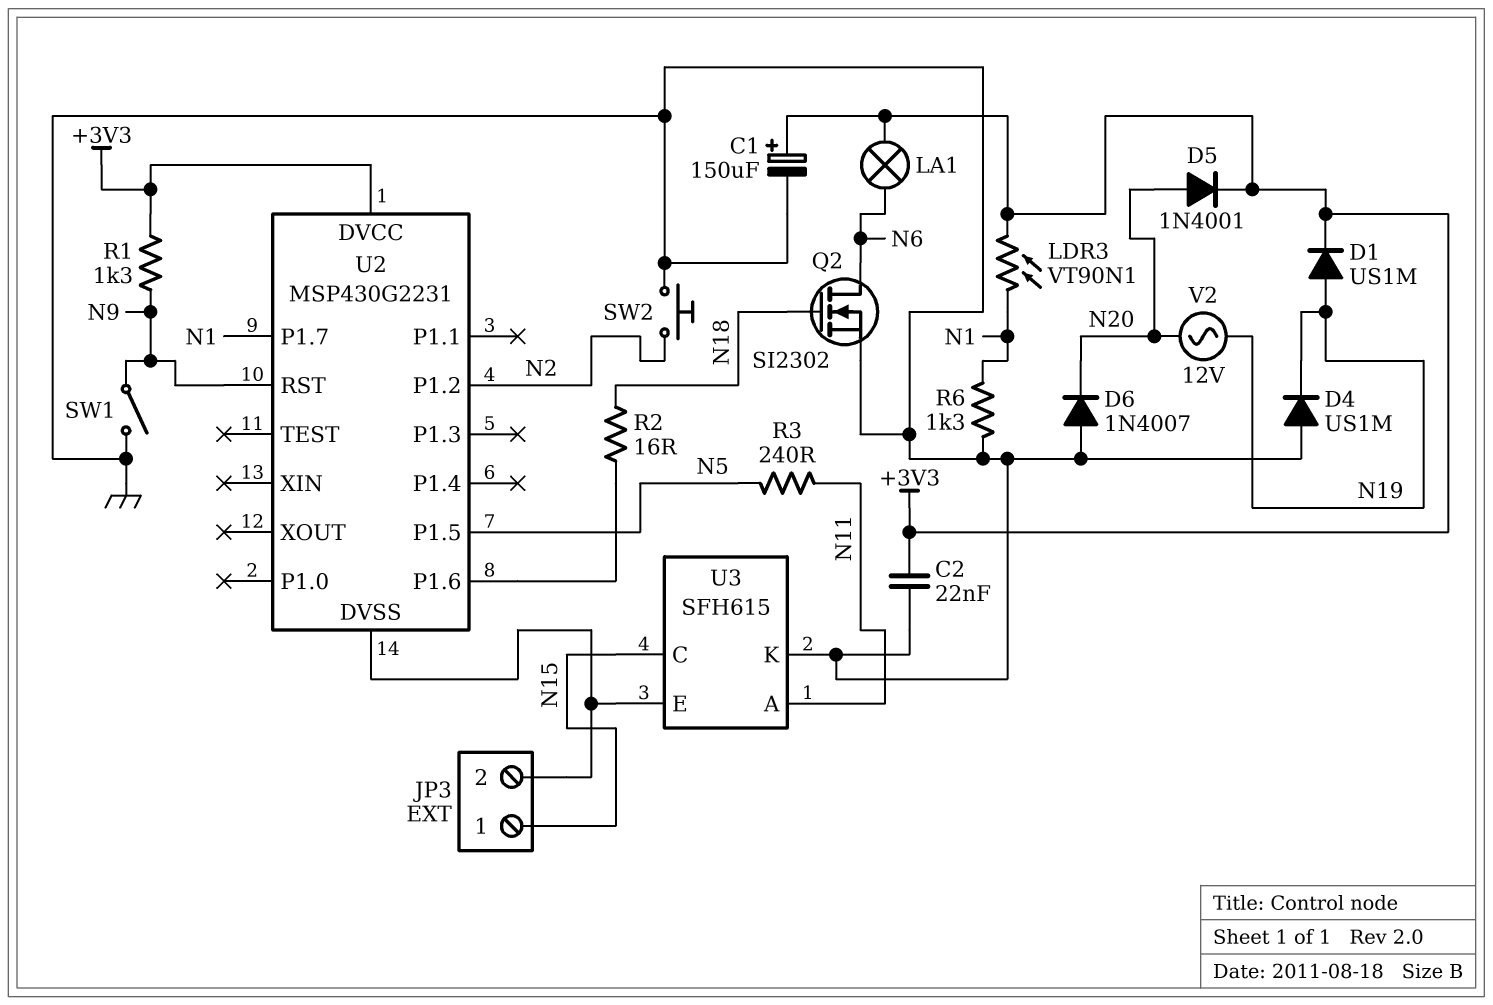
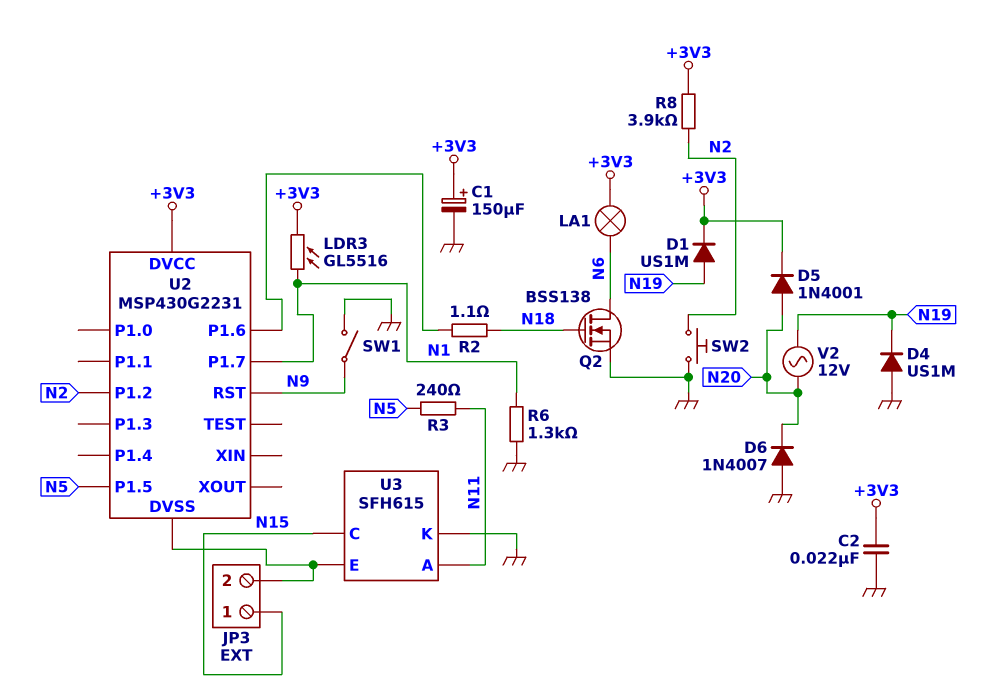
LDR3: VT90N1 (+3V3, N1) -> GL5516 (+3V3, N1)
Q2: NMOS SI2302 (G N18, D N6, S GND) -> NMOS BSS138 (G N18, D N6, S GND)
R1: 1.3k (+3V3, N9) -> none
R2: 16 (N18, U2/P1.6) -> 1.1 (N18, U2/P1.6)
R8: none -> 3.9k (+3V3, N2)

